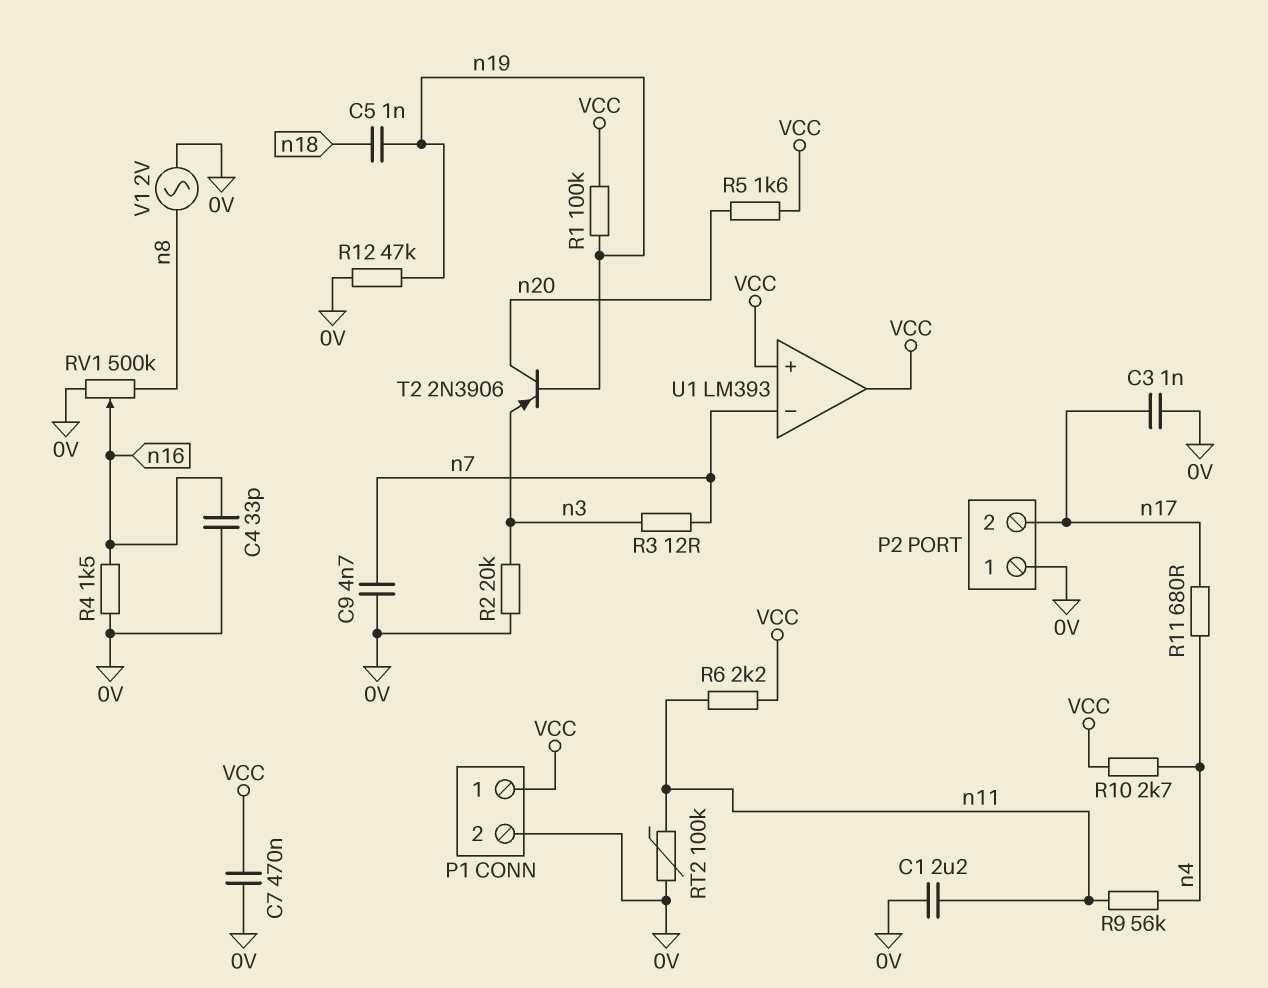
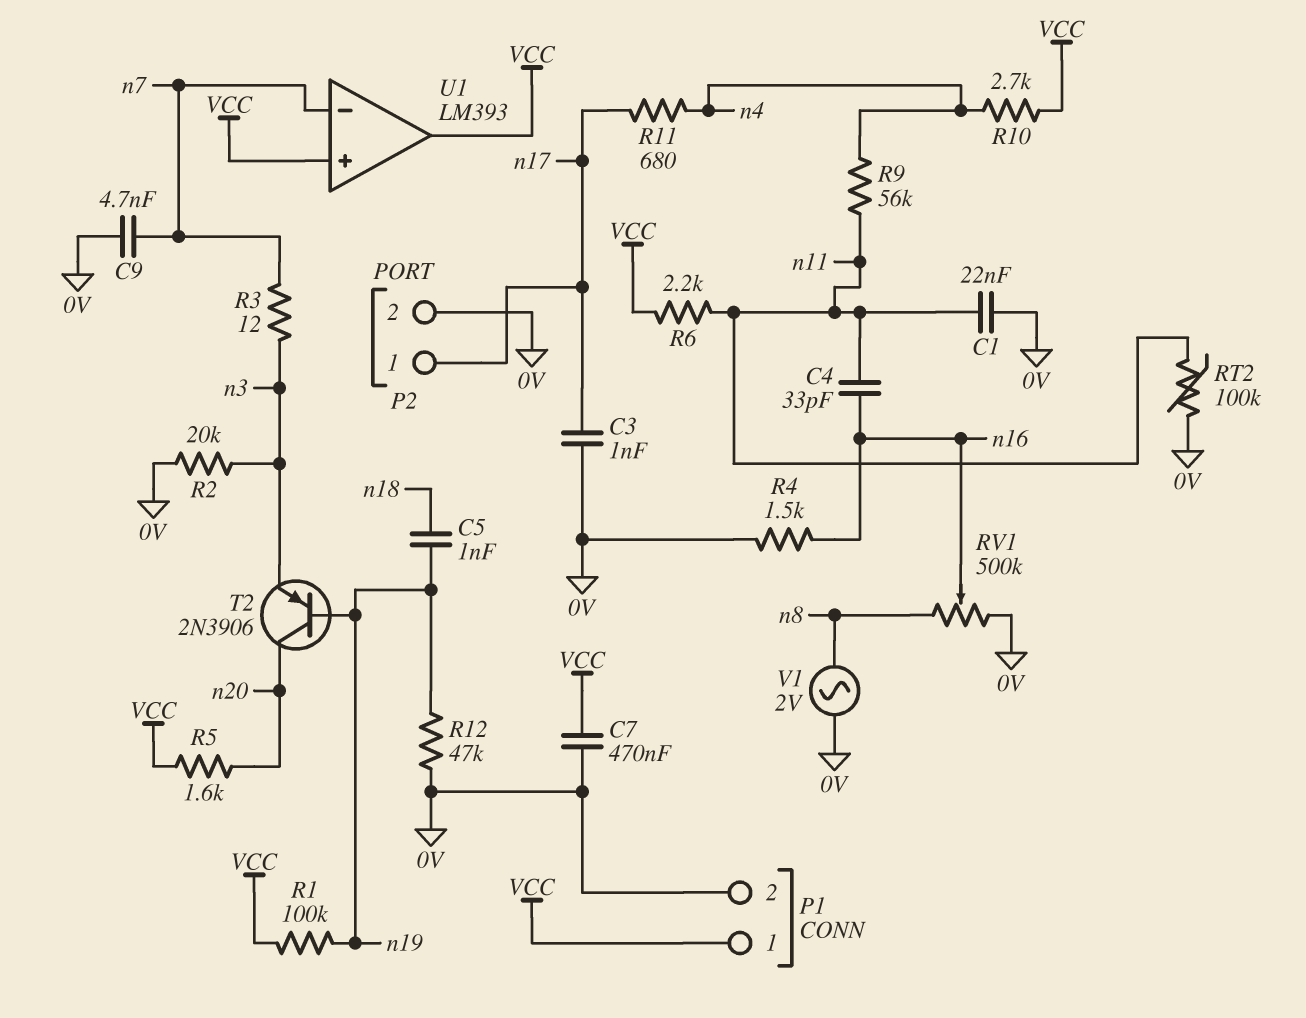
C1: 2.2uF (0V, n11) -> 22nF (0V, n11)
C4: 33pF (0V, n16) -> 33pF (n11, n16)
P2 pin 1: 0V -> n17
P2 pin 2: n17 -> 0V

